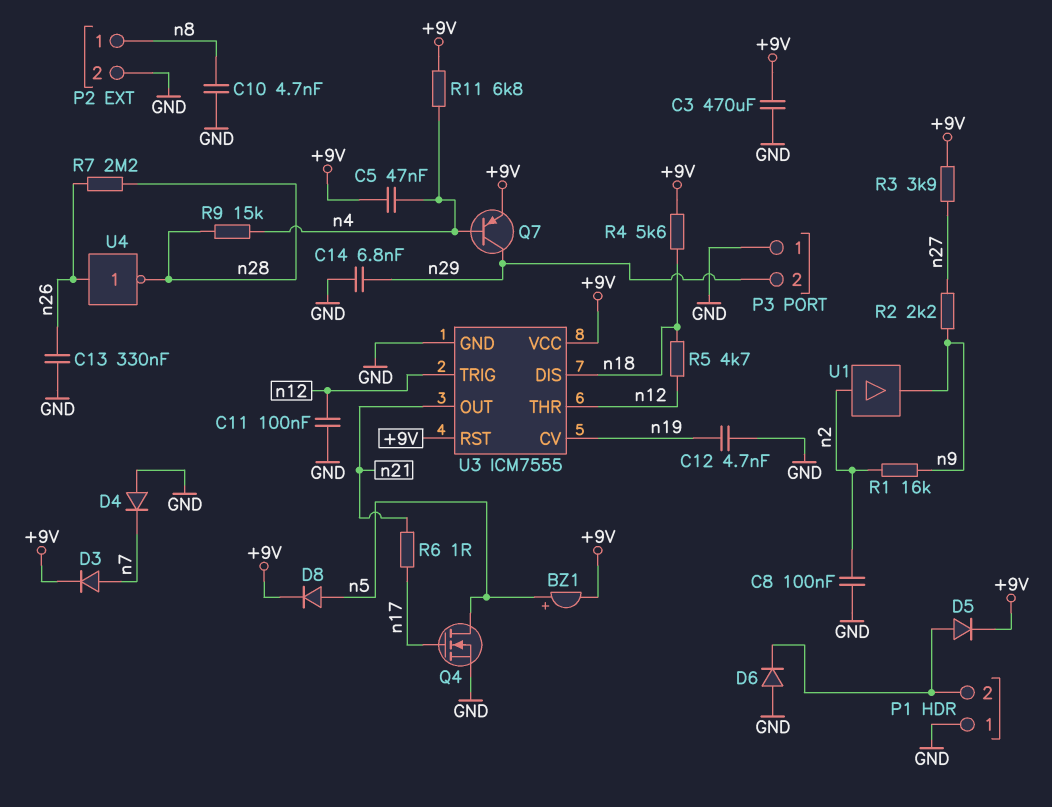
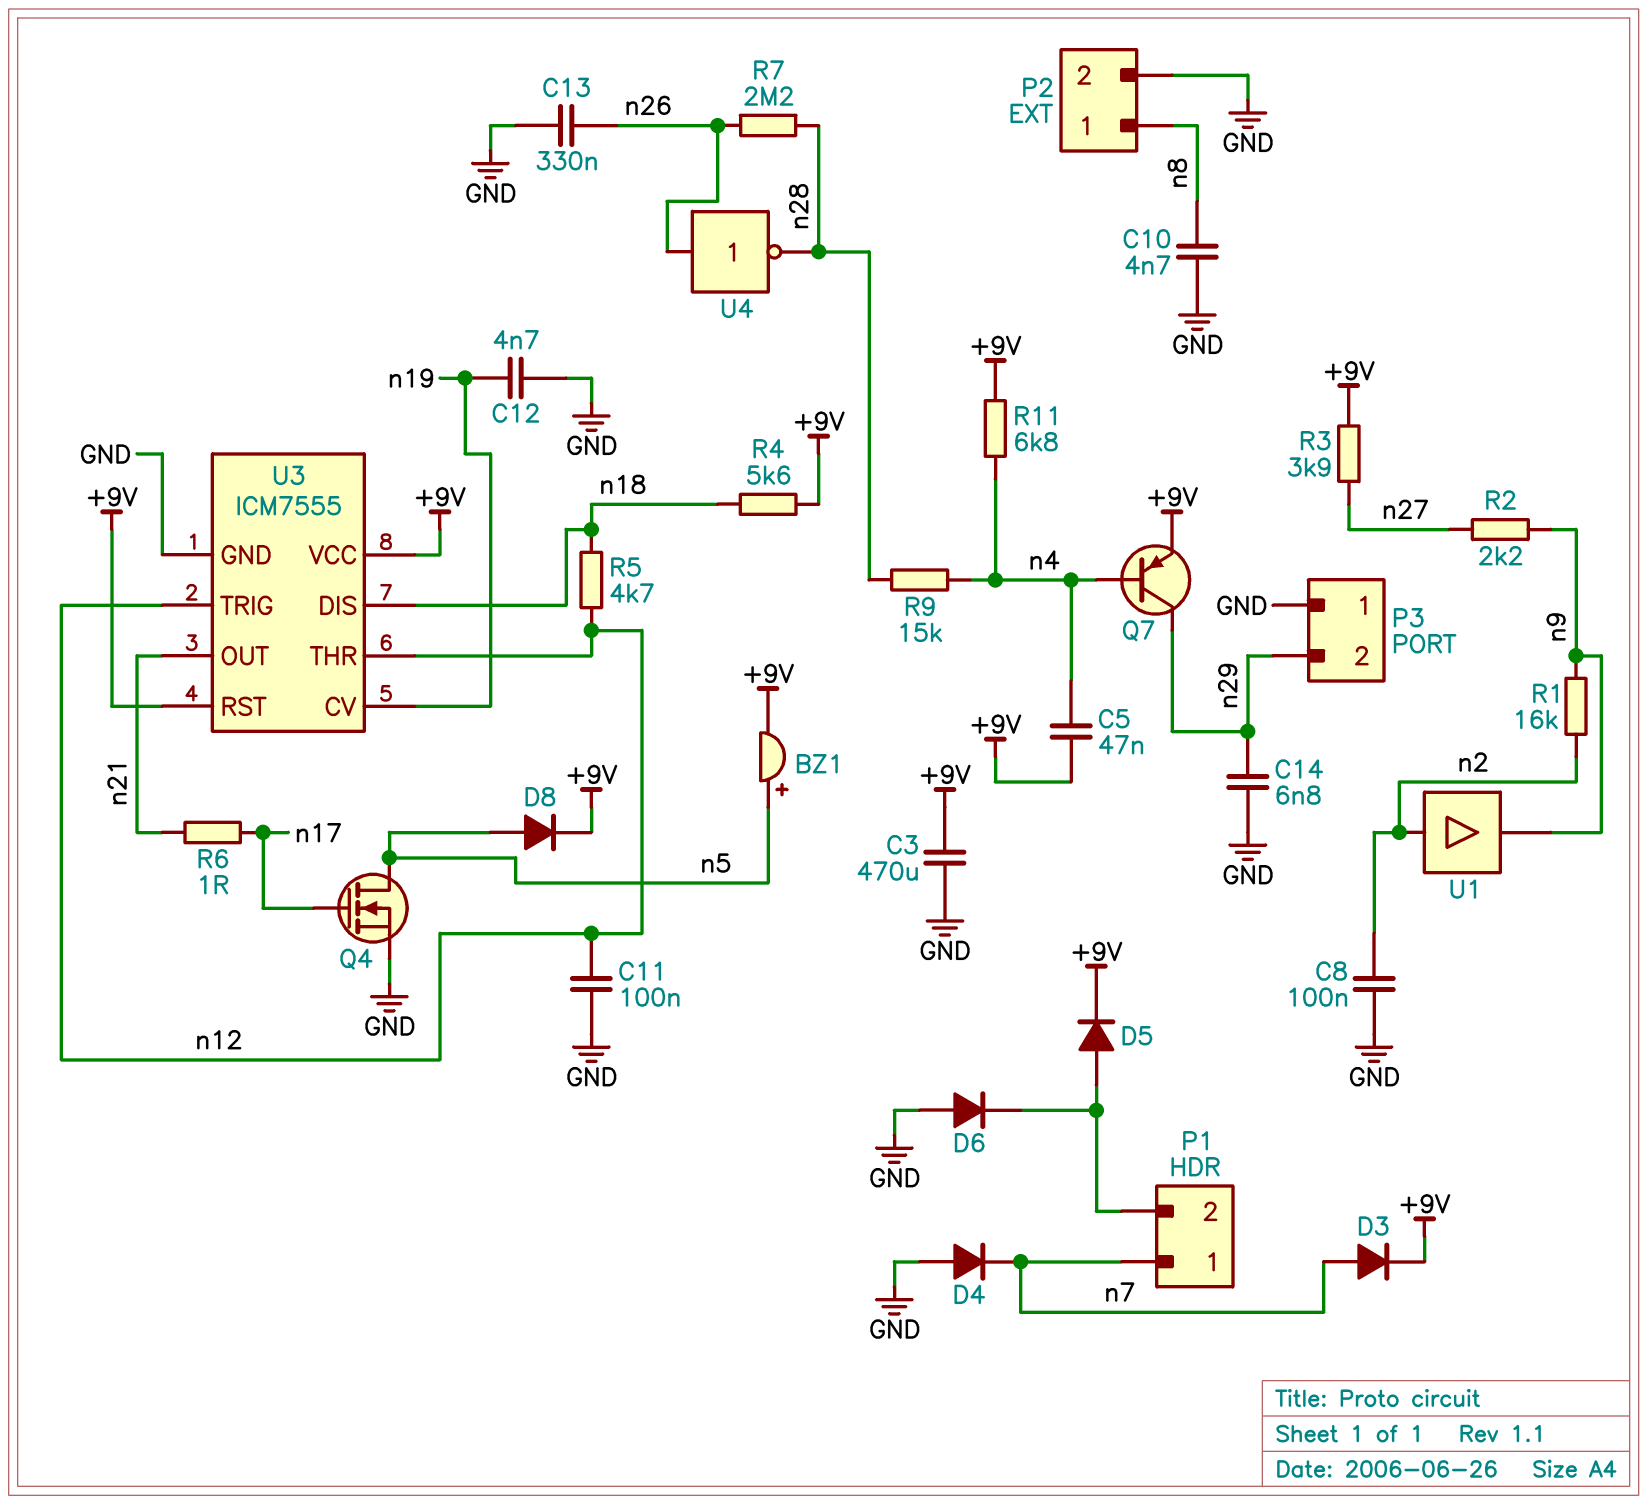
P1 pin 1: GND -> n7

